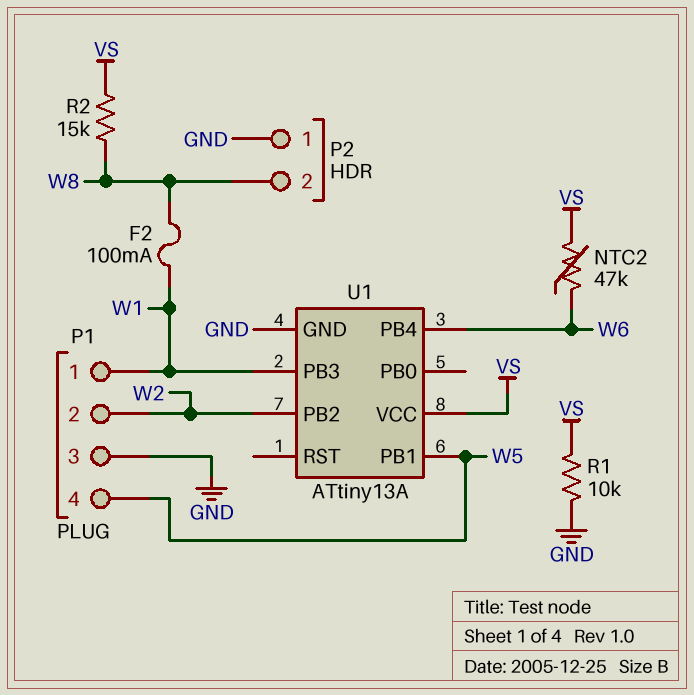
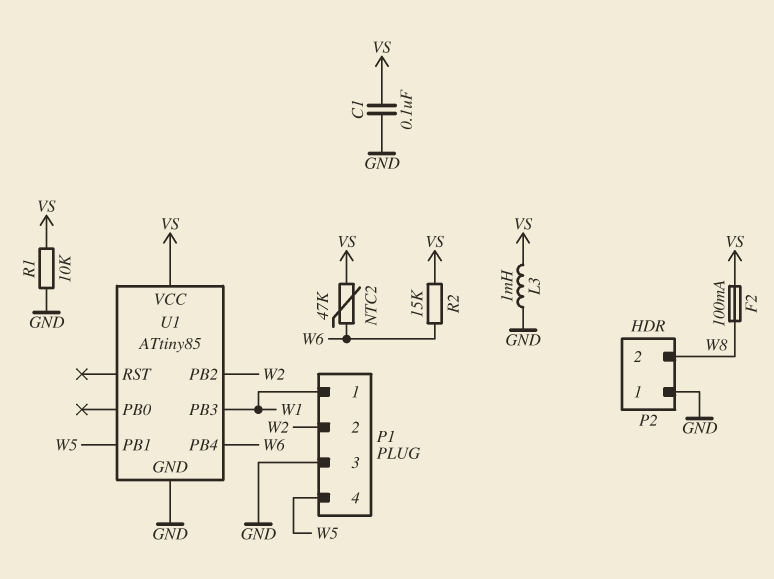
C1: none -> 100nF (GND, VS)
F2: 100mA (W1, W8) -> 100mA (VS, W8)
L3: none -> 1mH (GND, VS)
R2: 15k (VS, W8) -> 15k (VS, W6)
U1: ATtiny13A -> ATtiny85

